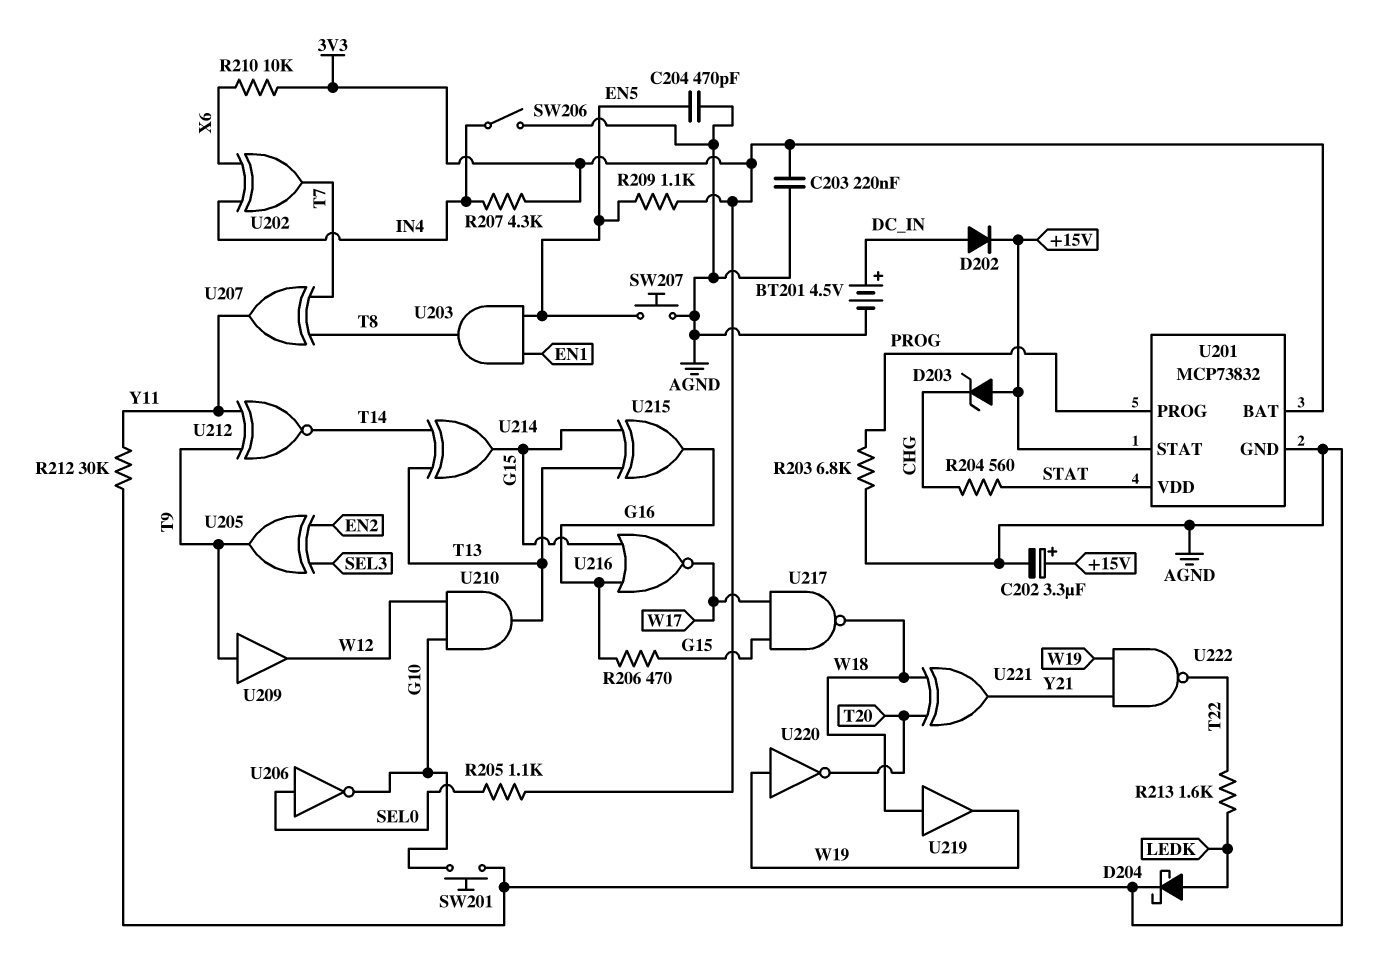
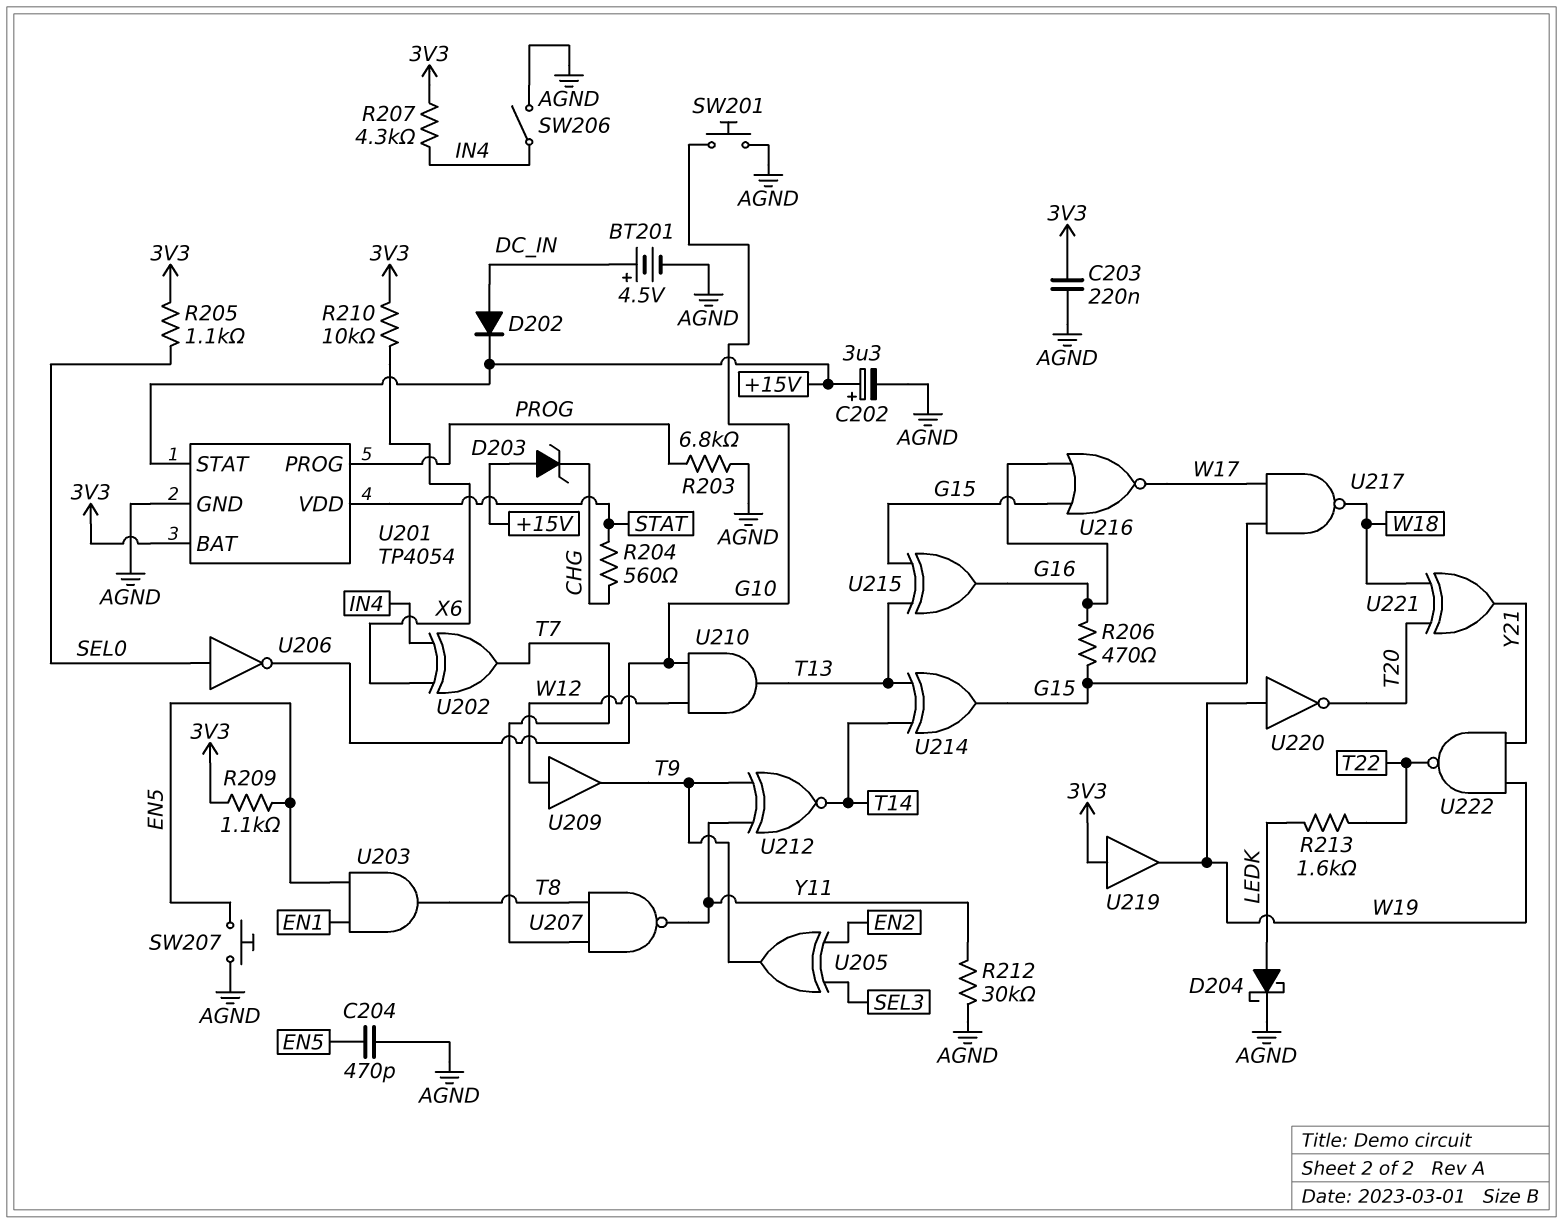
U201: MCP73832 -> TP4054
U207: XOR (in T7, in T8, out Y11) -> NAND (in T7, in T8, out Y11)
U209: buffer (in T9, out W12) -> buffer (in W12, out T9)
U219: buffer (in W18, out W19) -> buffer (in 3V3, out W19)

